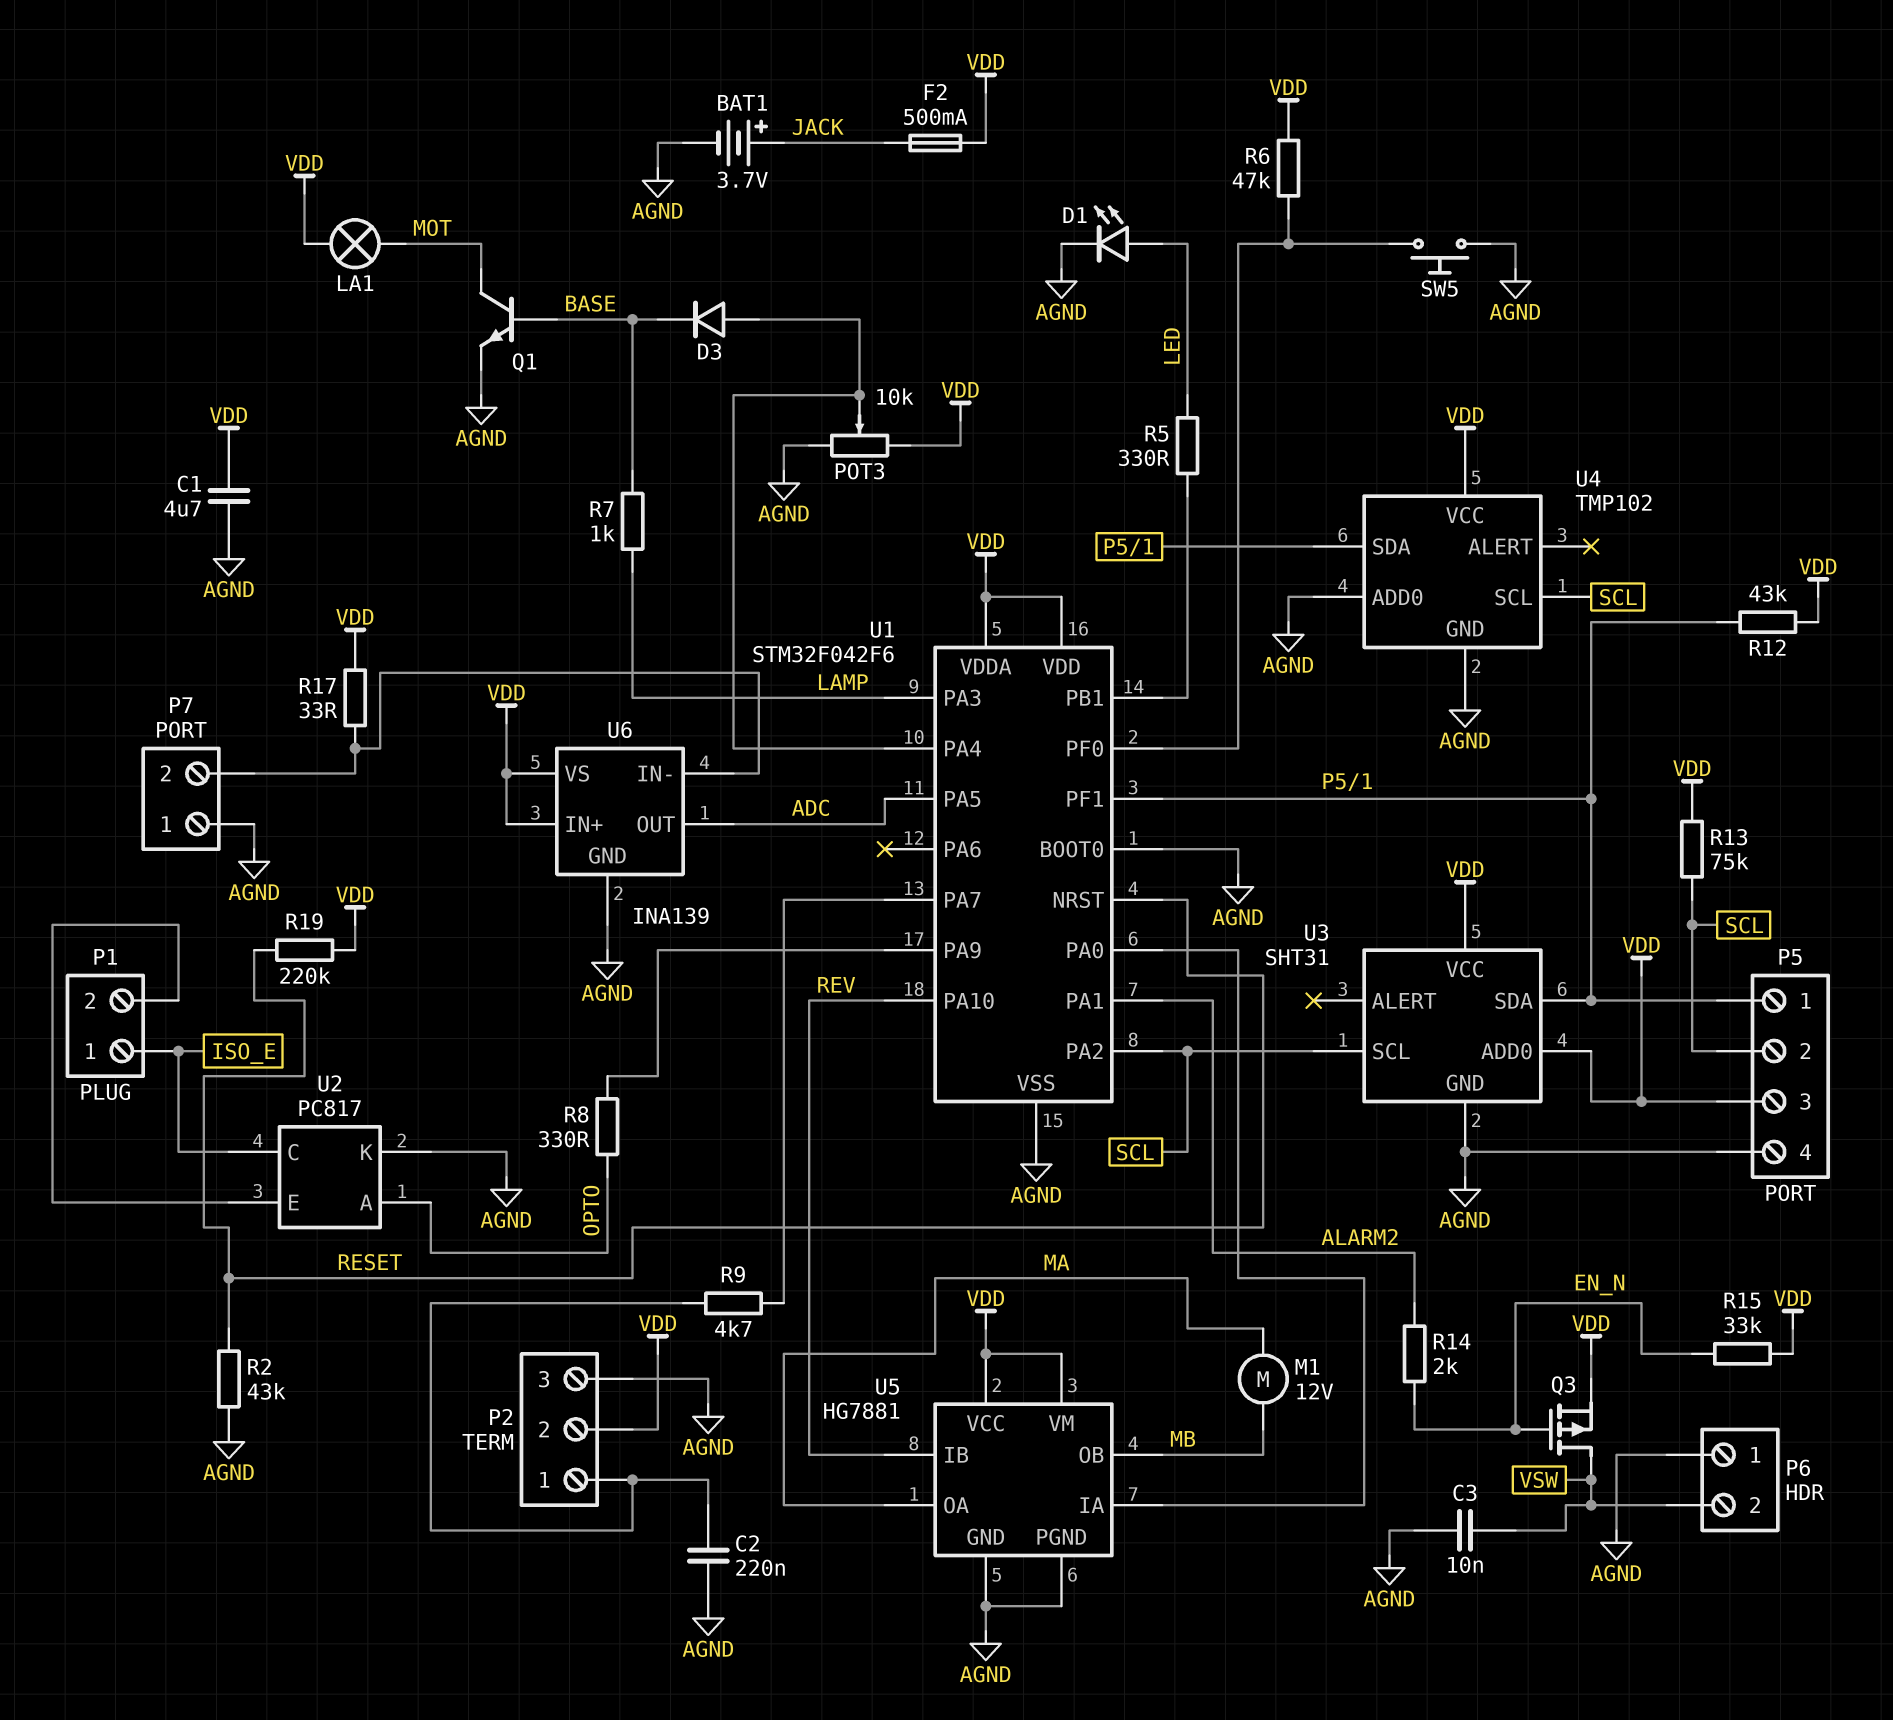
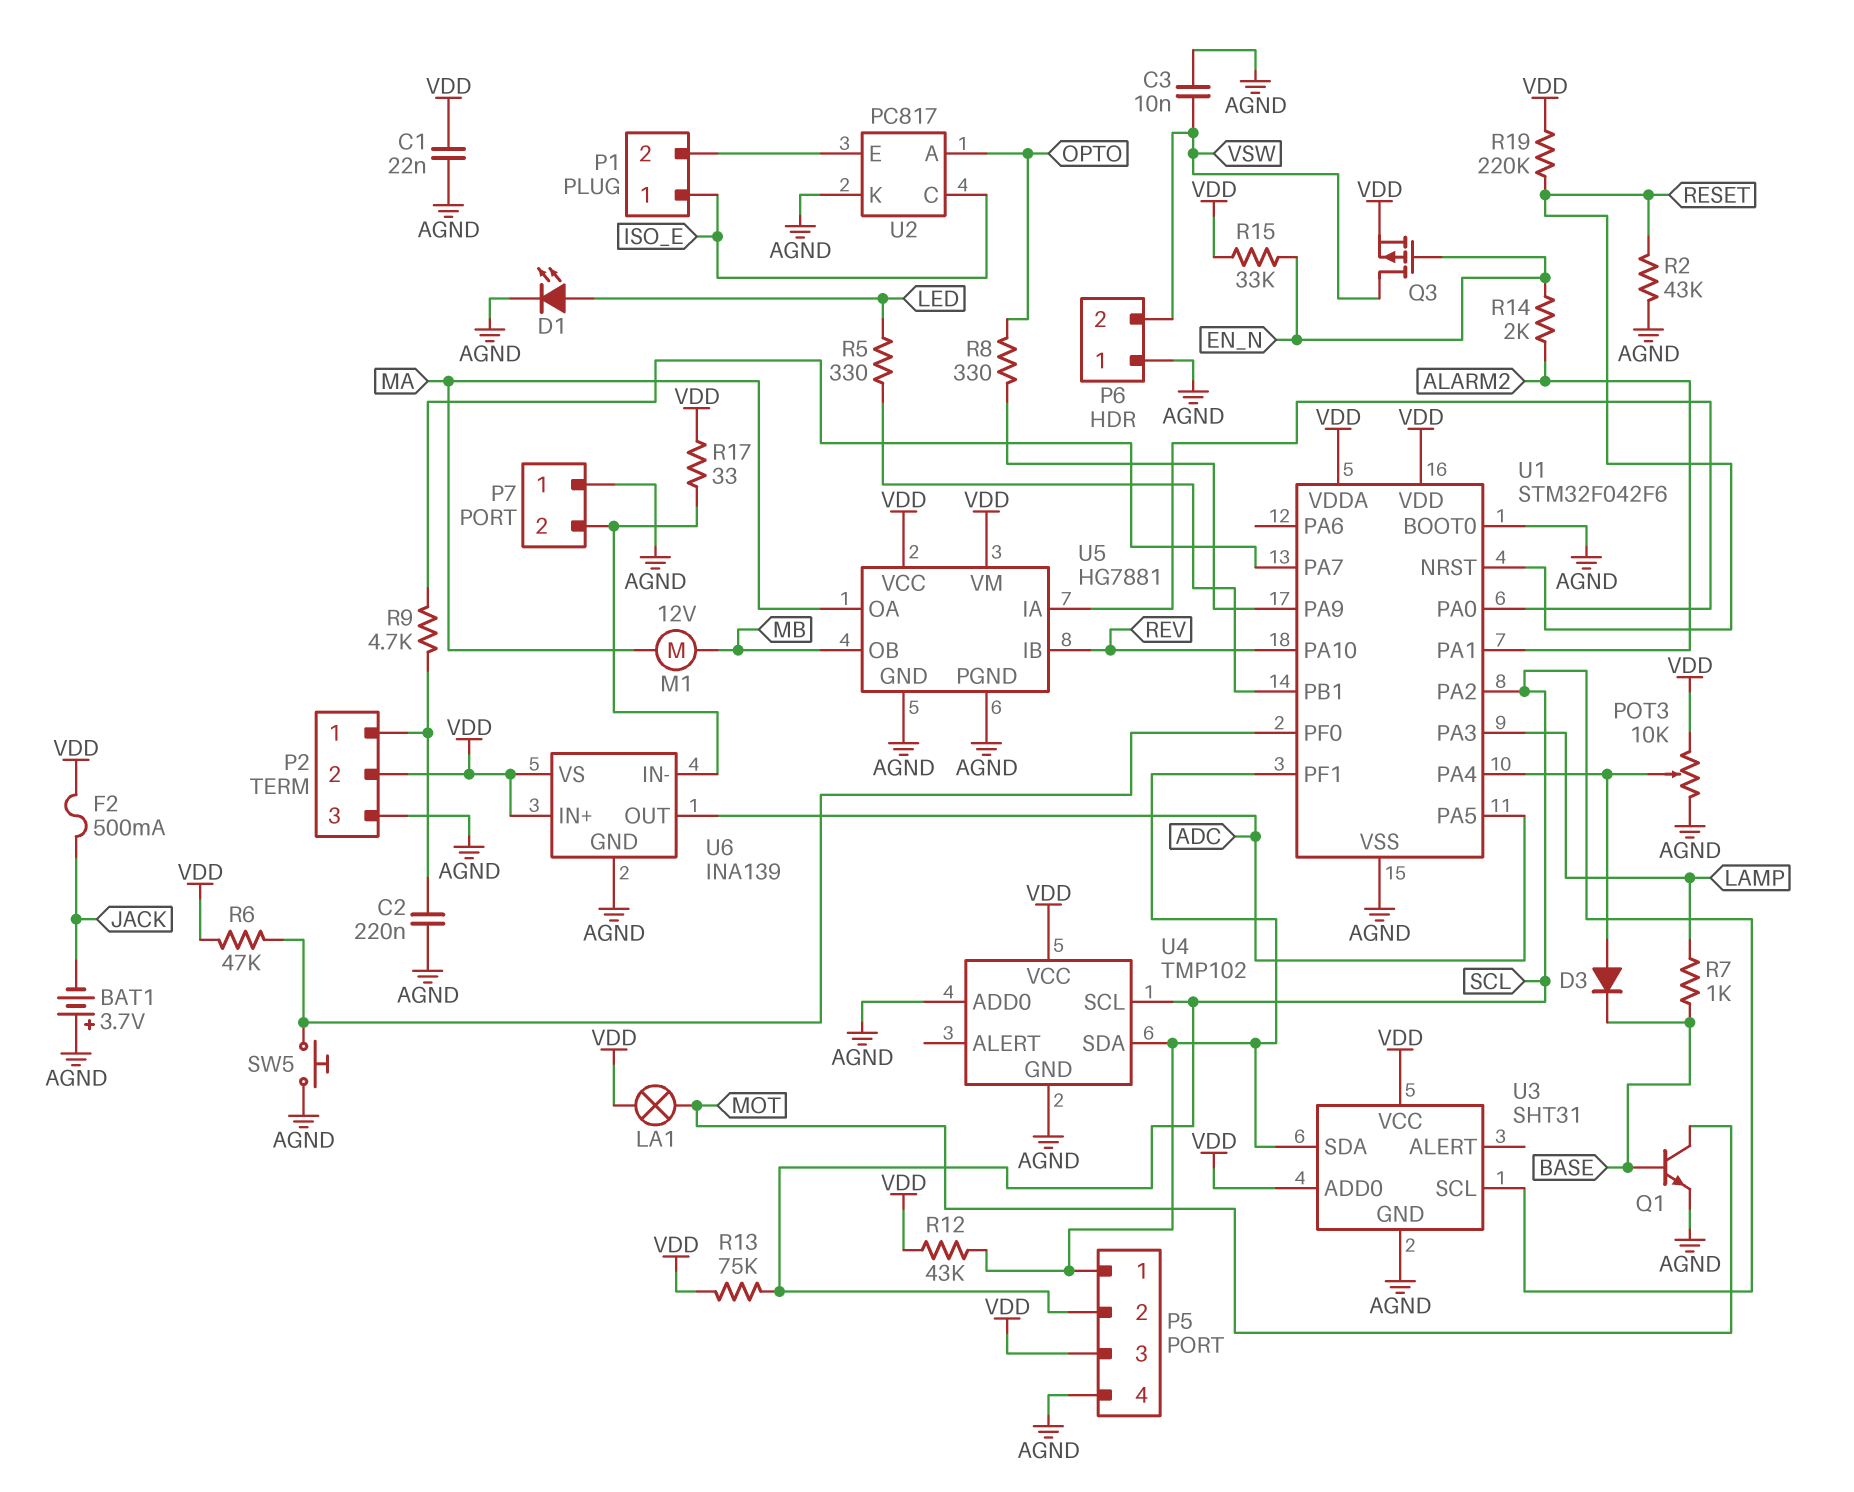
BAT1: 3.7V (plus JACK, minus AGND) -> 3.7V (plus AGND, minus JACK)
C1: 4.7uF (AGND, VDD) -> 22nF (AGND, VDD)

